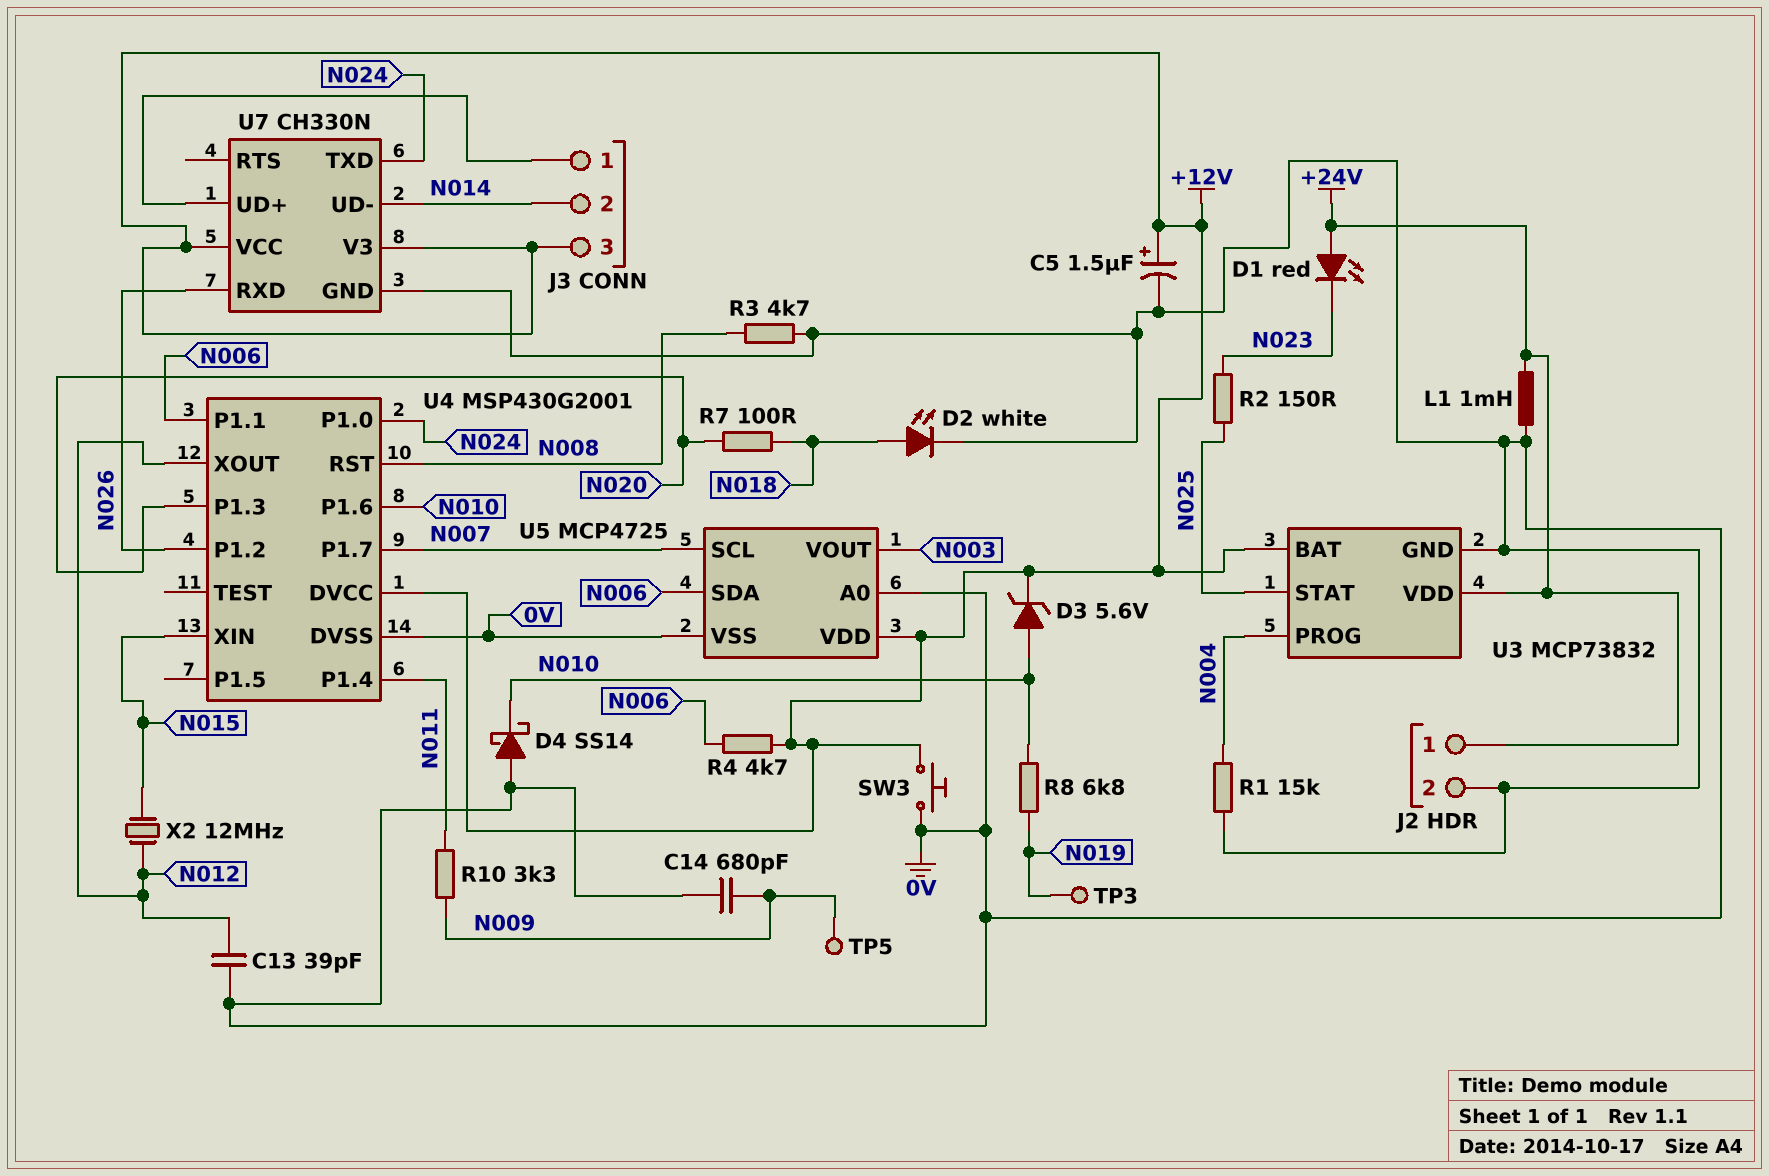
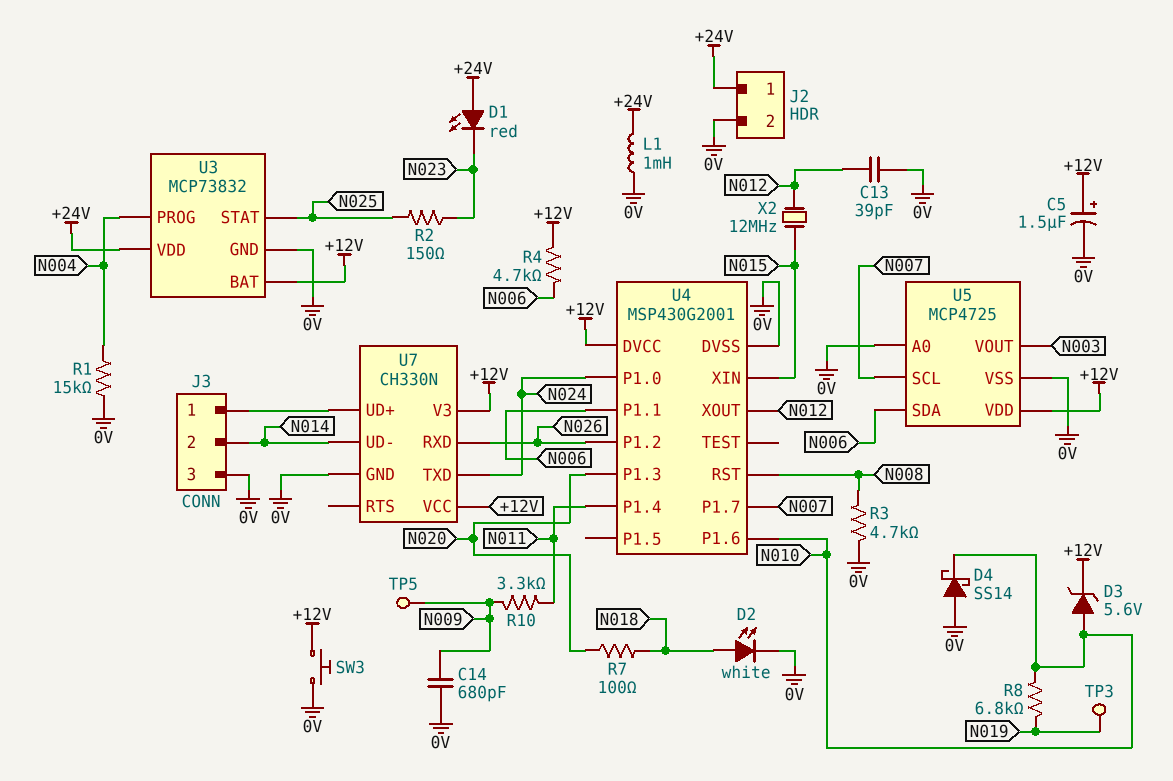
J3 pin 3: +12V -> 0V

